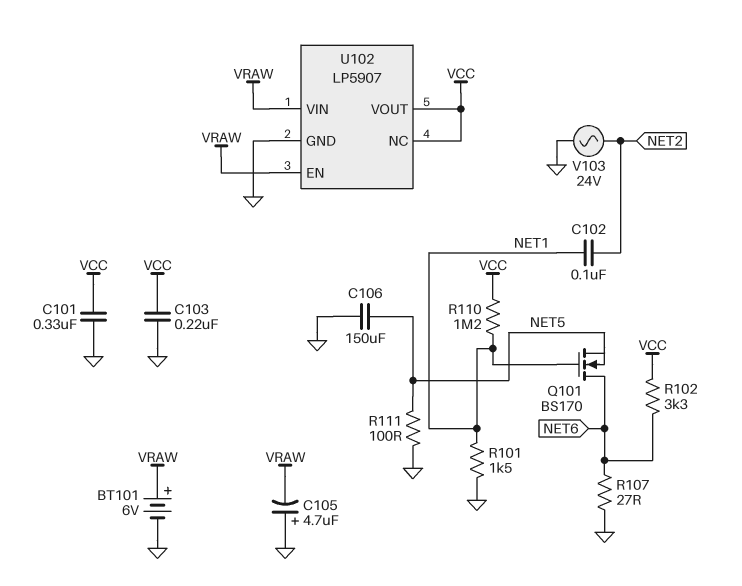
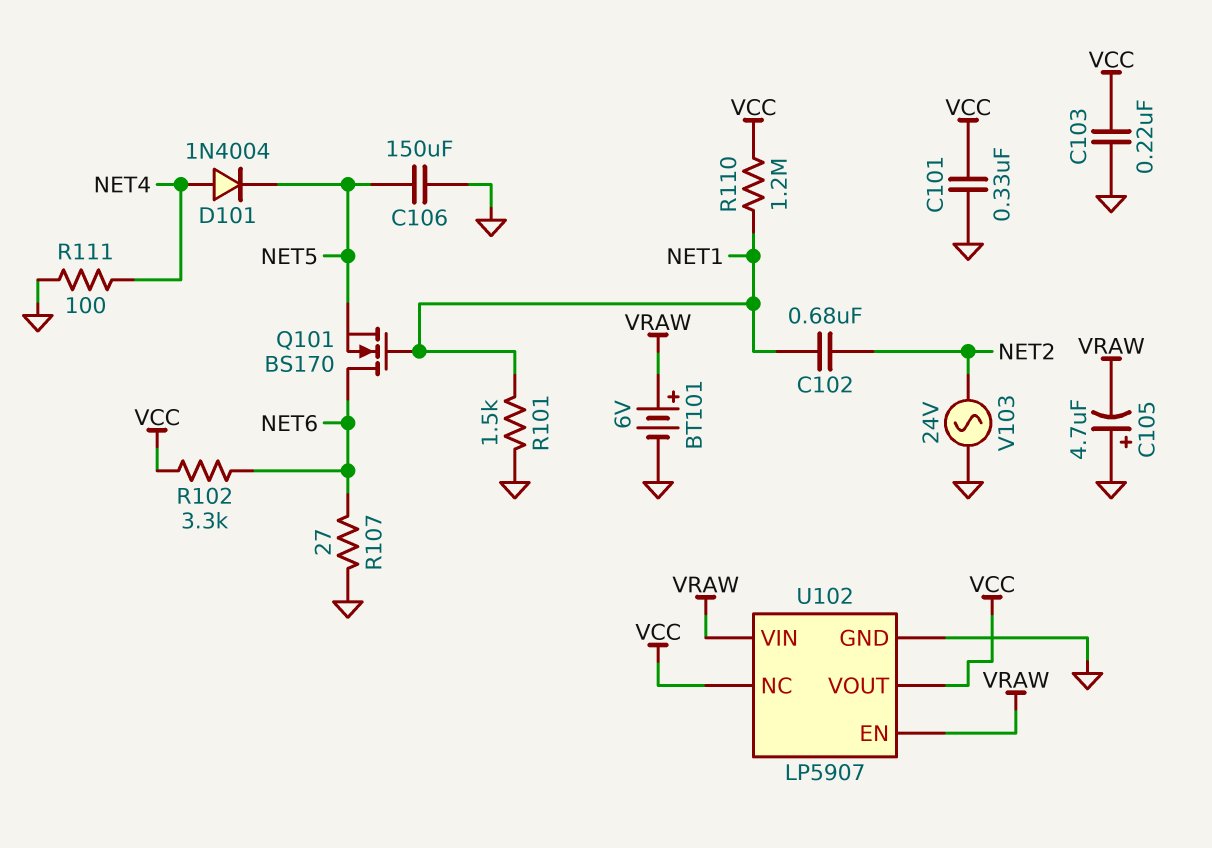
C102: 100nF (NET1, NET2) -> 680nF (NET1, NET2)
D101: none -> diode 1N4004 (A NET4, K NET5)
R111: 100 (GND, NET5) -> 100 (GND, NET4)

